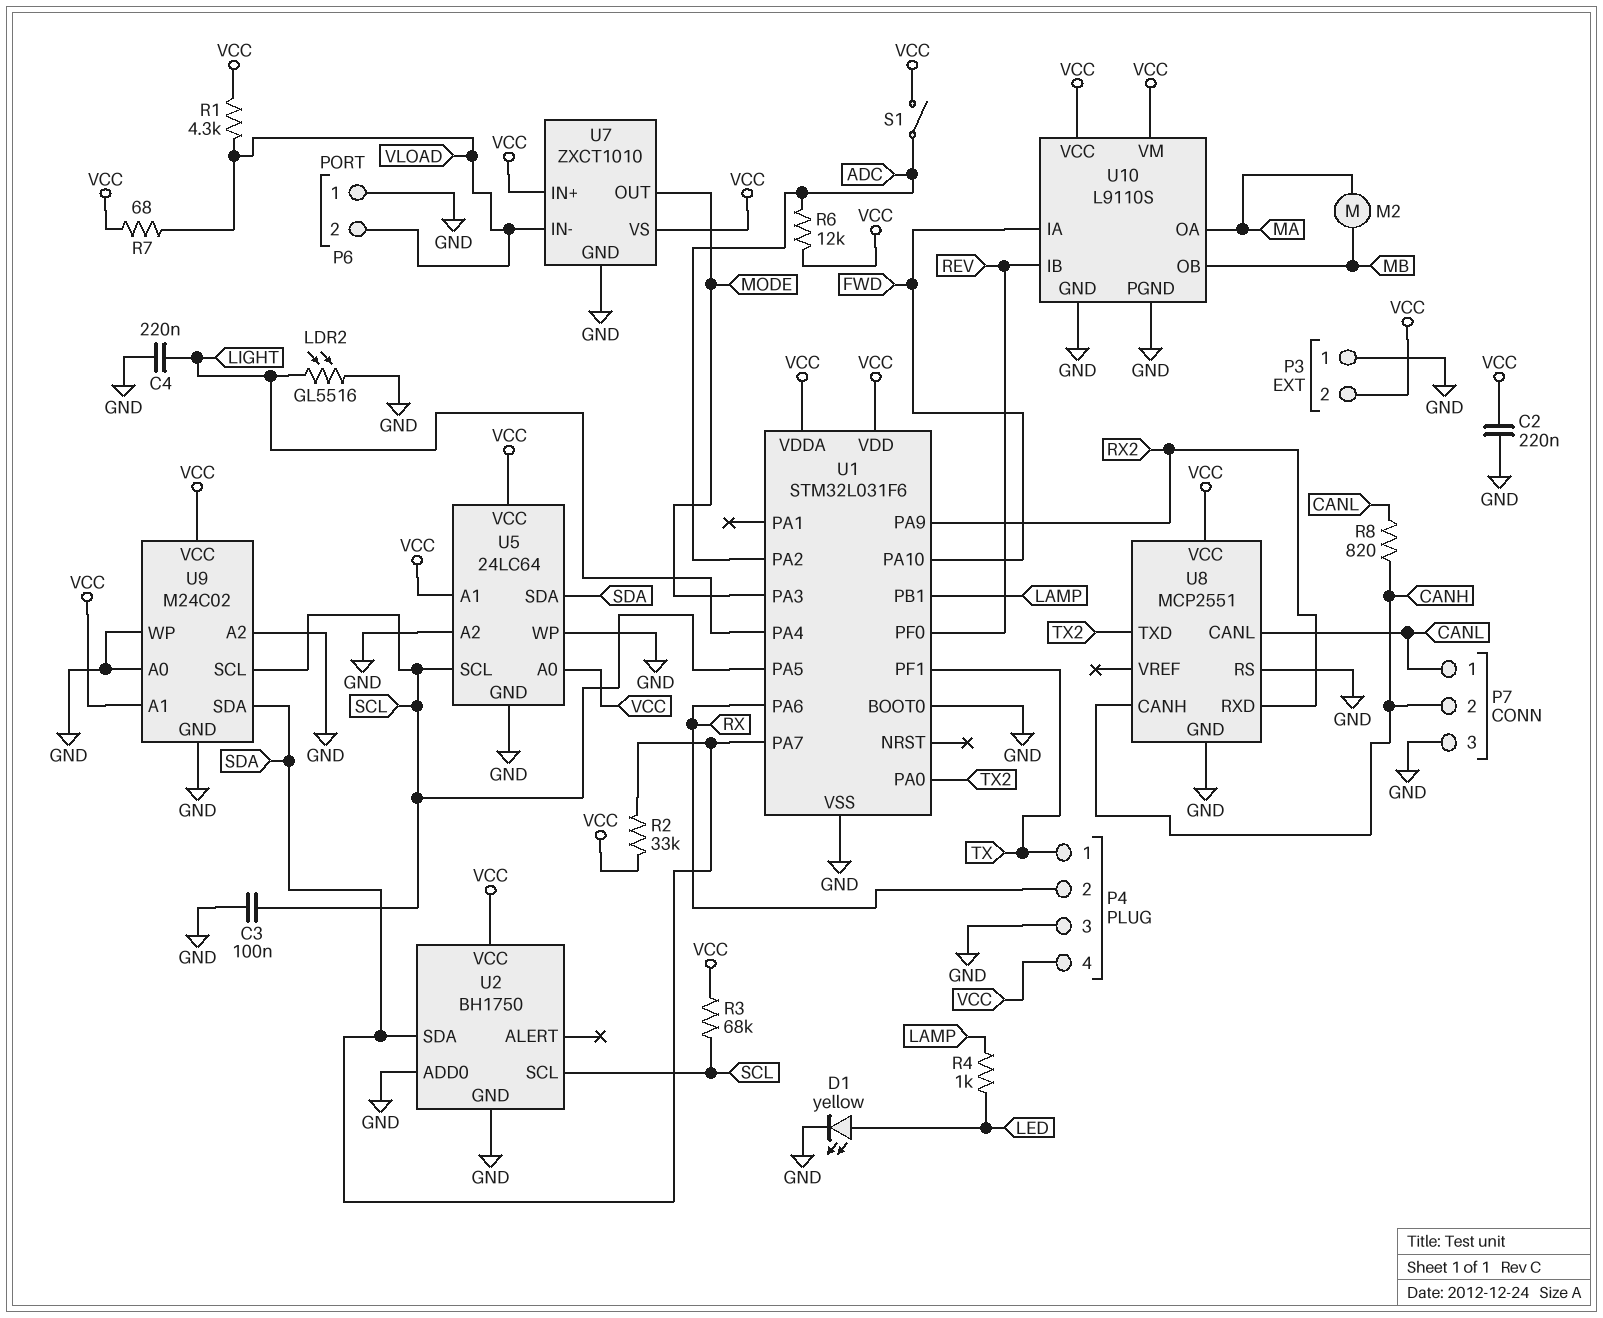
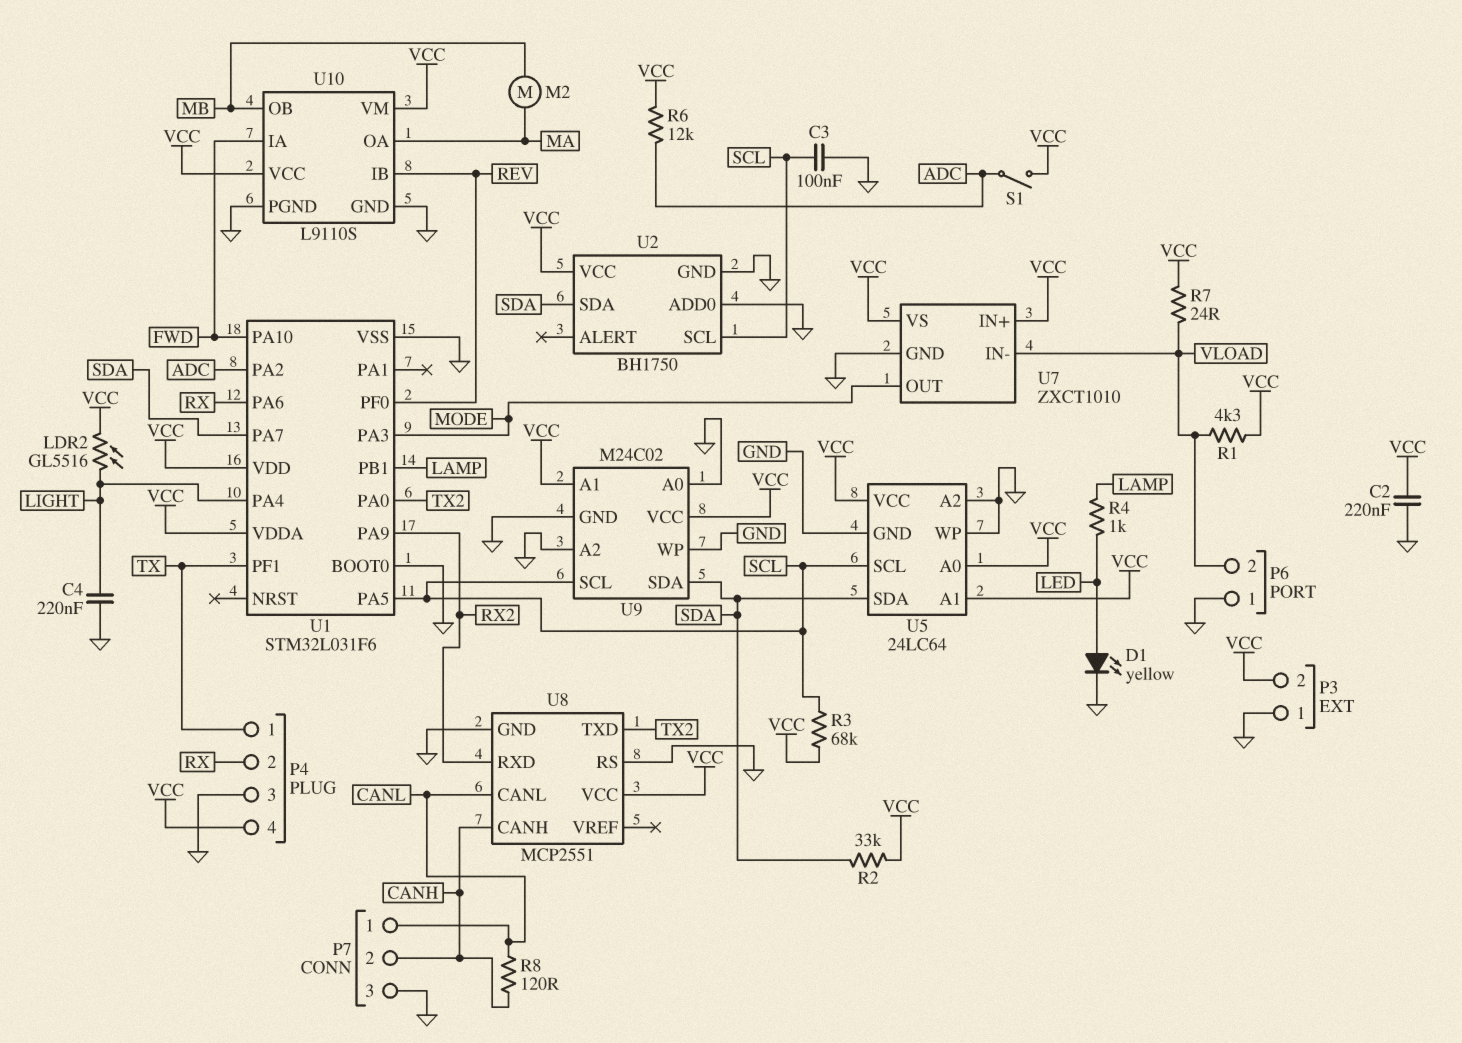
LDR2: GL5516 (GND, LIGHT) -> GL5516 (LIGHT, VCC)
R7: 68 (VCC, VLOAD) -> 24 (VCC, VLOAD)
R8: 820 (CANH, CANL) -> 120 (CANH, CANL)

